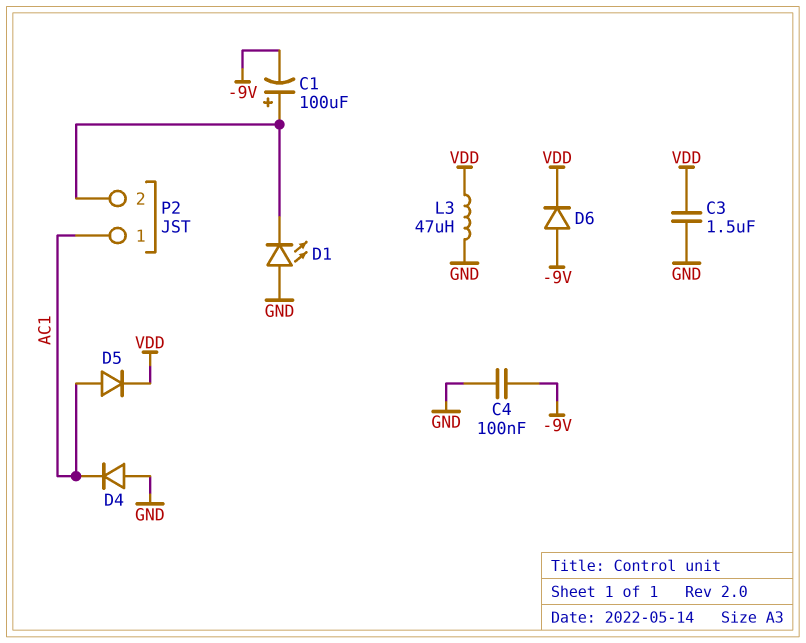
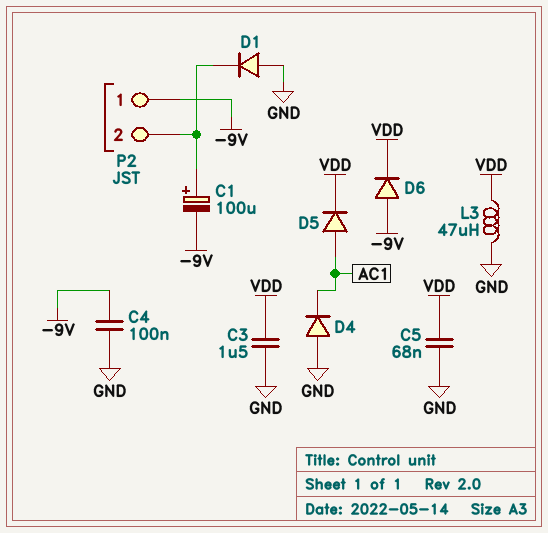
C5: none -> 68nF (GND, VDD)
D1: LED (A GND, K P2/2) -> diode (A GND, K P2/2)
P2 pin 1: AC1 -> -9V

